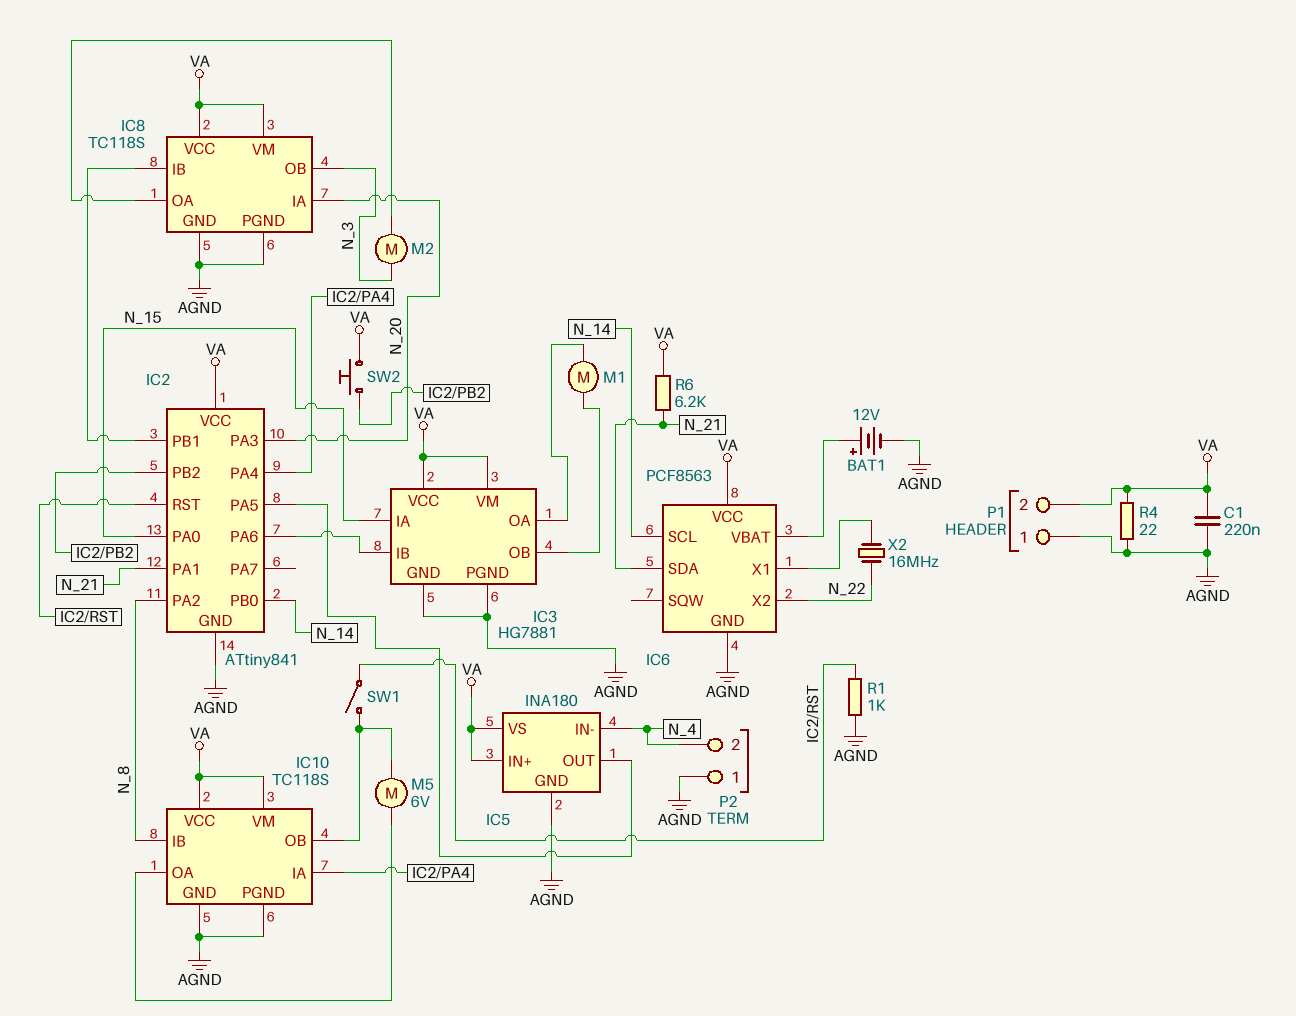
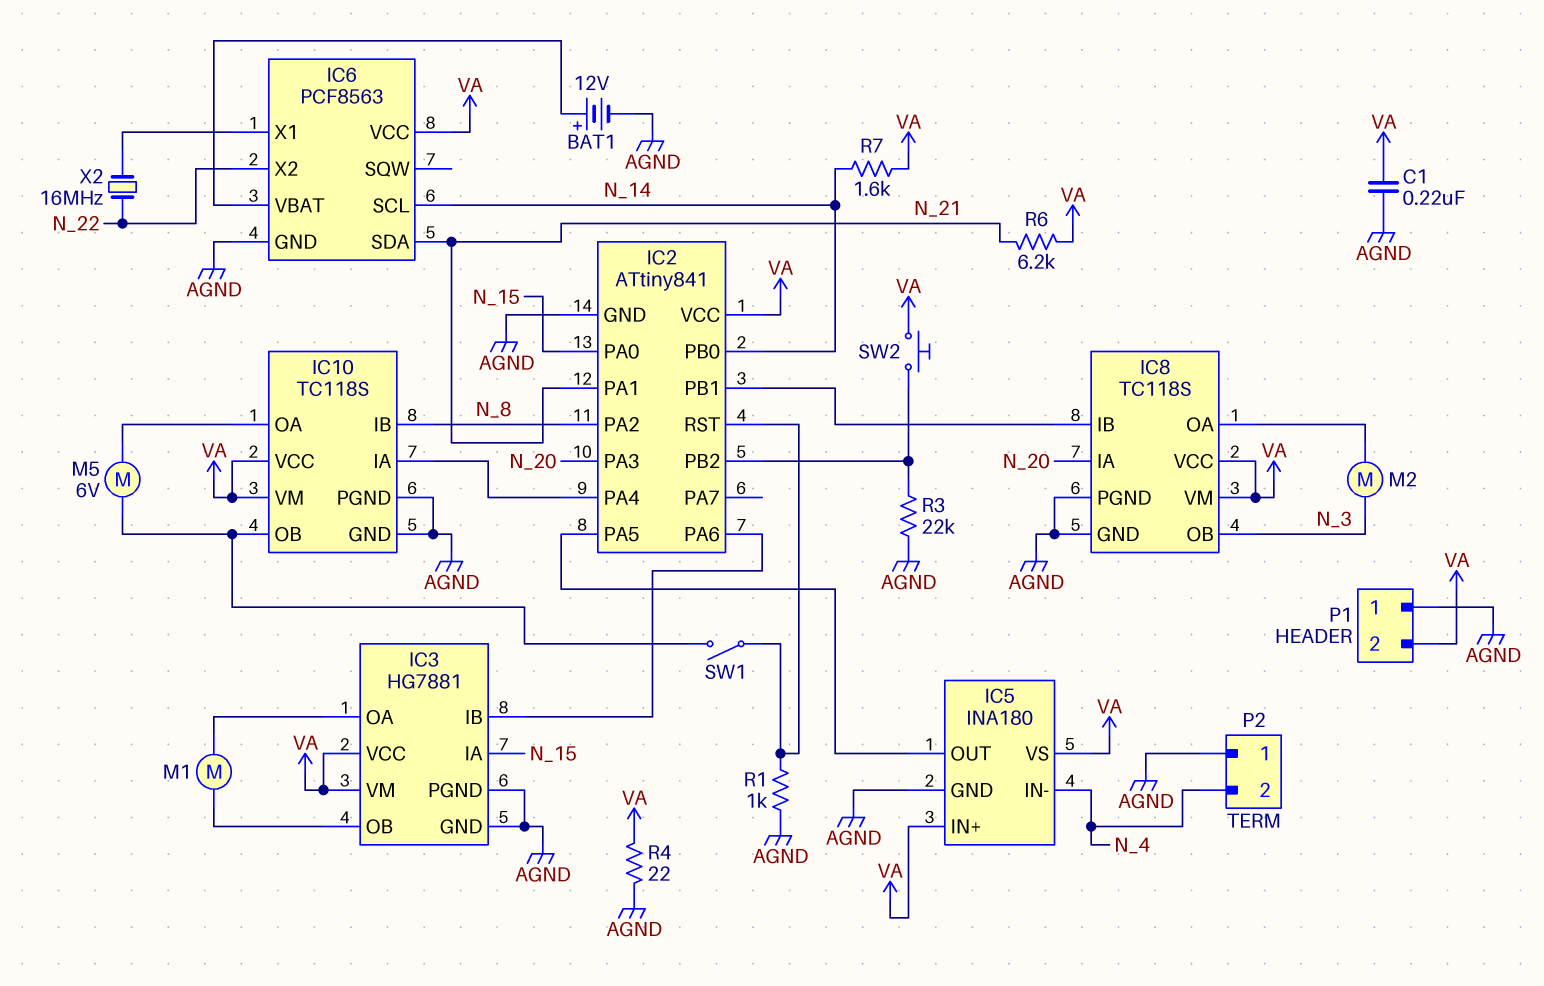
R3: none -> 22k (AGND, IC2/PB2)
R7: none -> 1.6k (N_14, VA)

